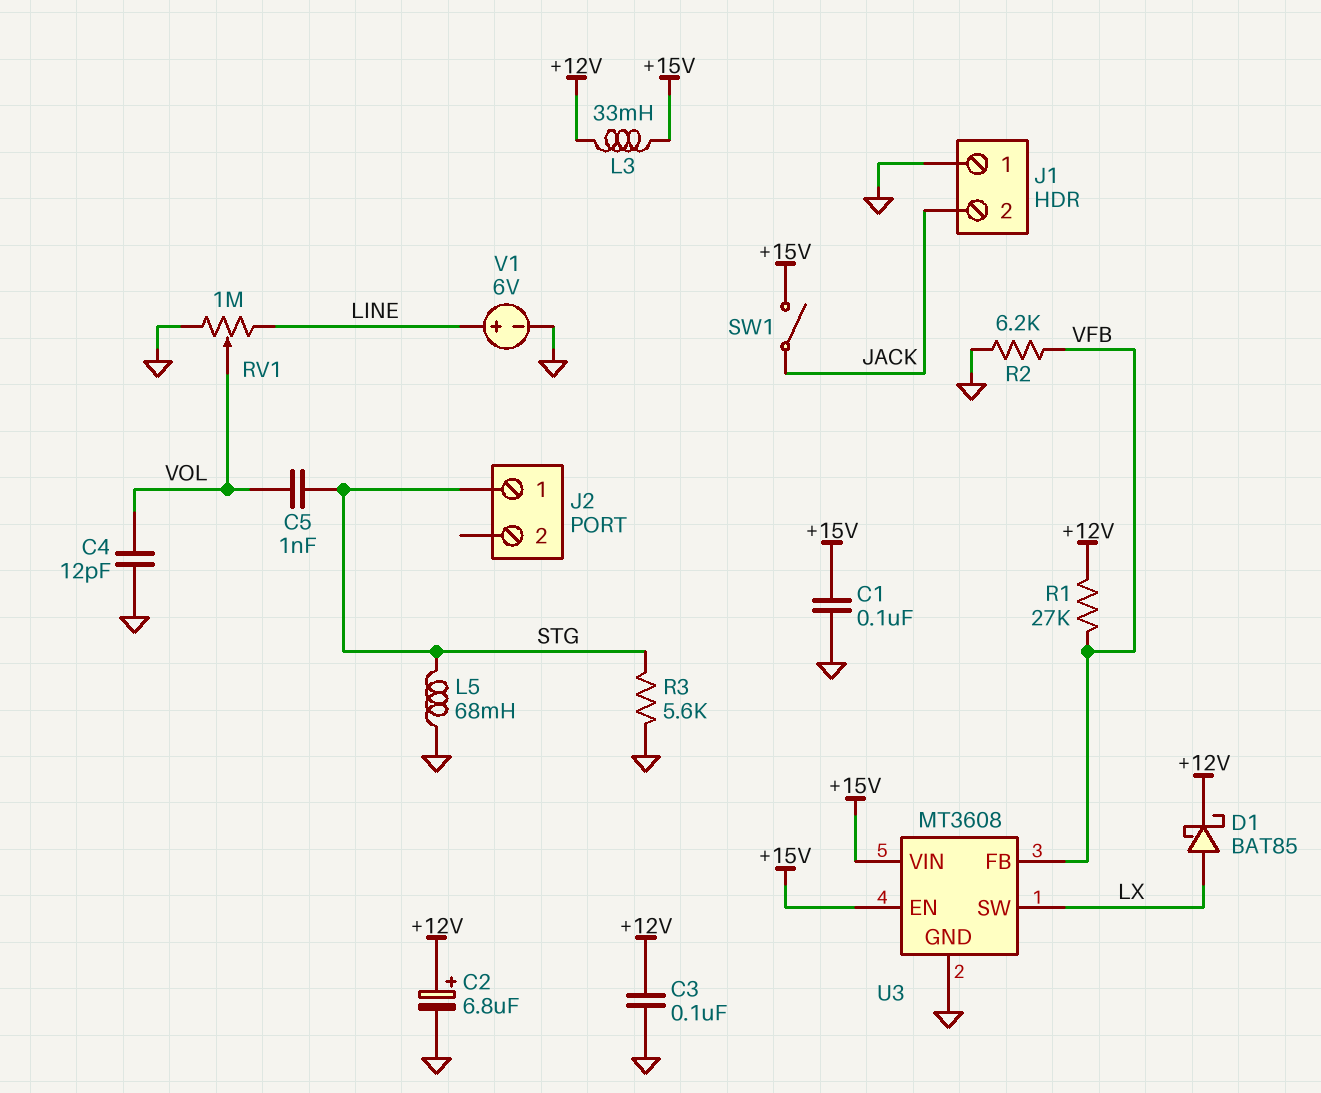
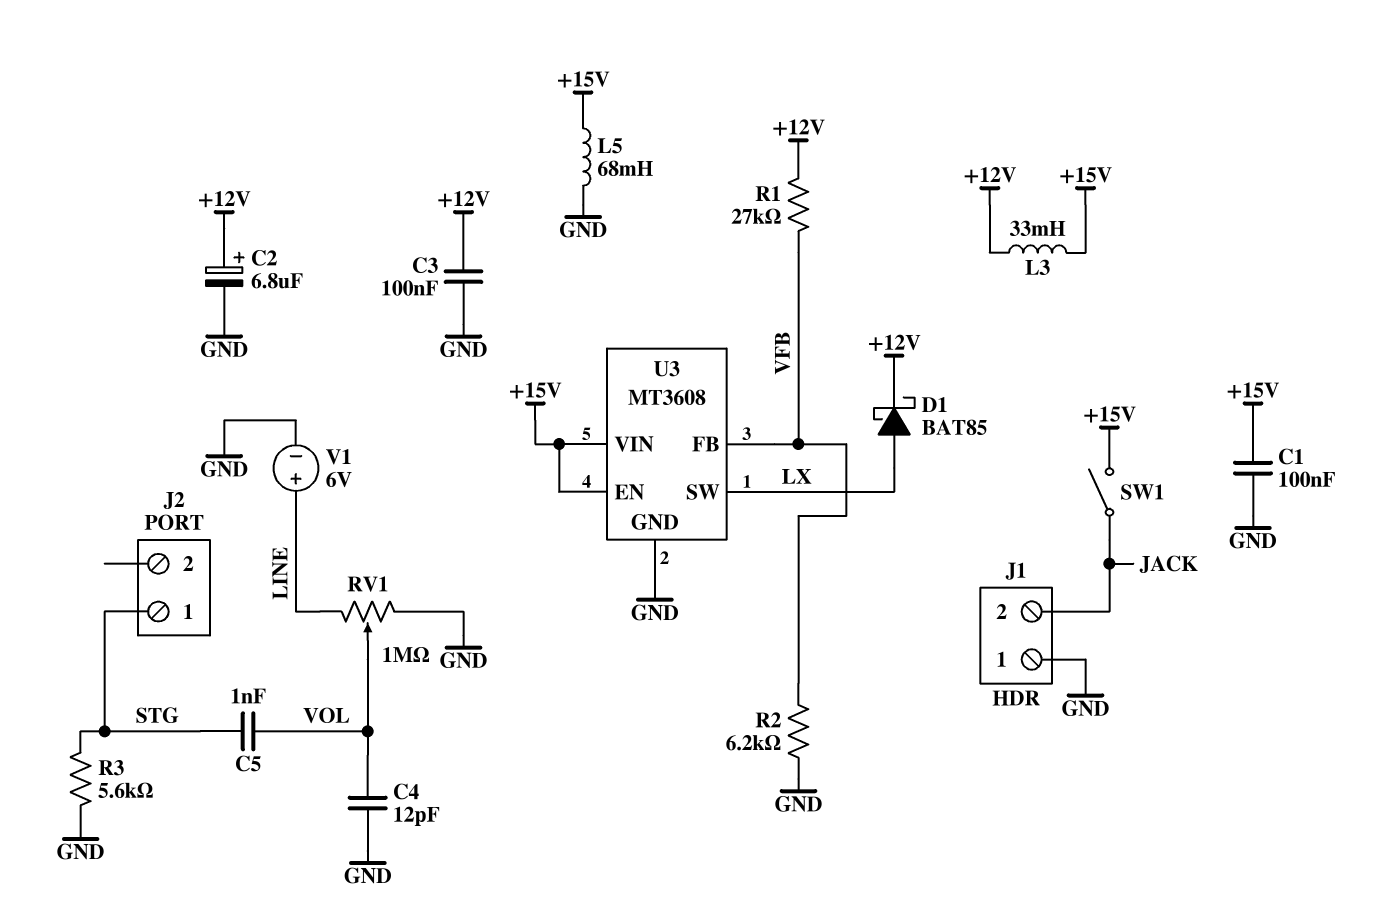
L5: 68mH (GND, STG) -> 68mH (+15V, GND)

